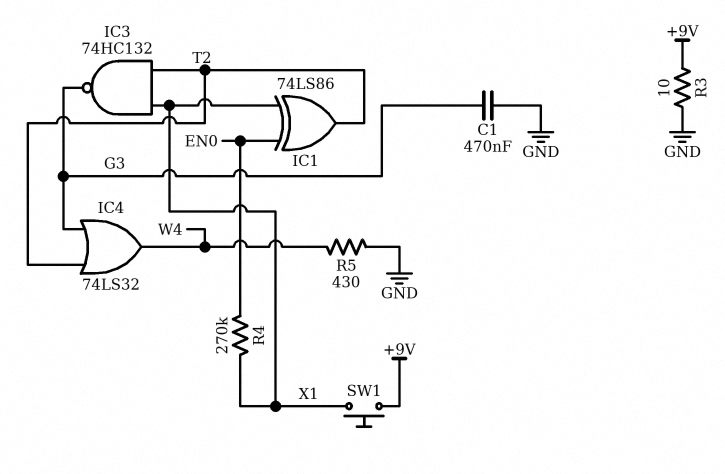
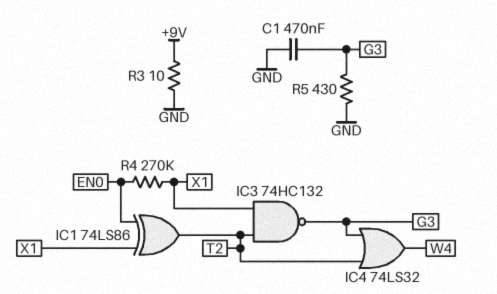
R5: 430 (GND, W4) -> 430 (G3, GND)
SW1: button (+9V, X1) -> none

